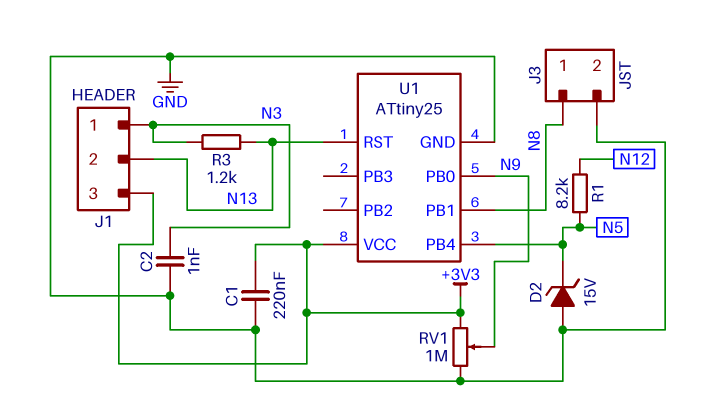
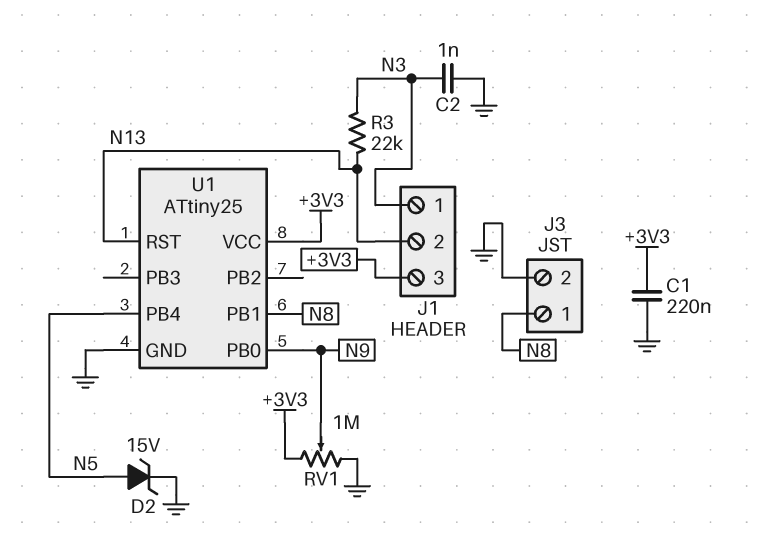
D2: zener 15V (A GND, K N5) -> zener 15V (A N5, K GND)
R1: 8.2k (N5, N12) -> none
R3: 1.2k (N3, N13) -> 22k (N3, N13)

